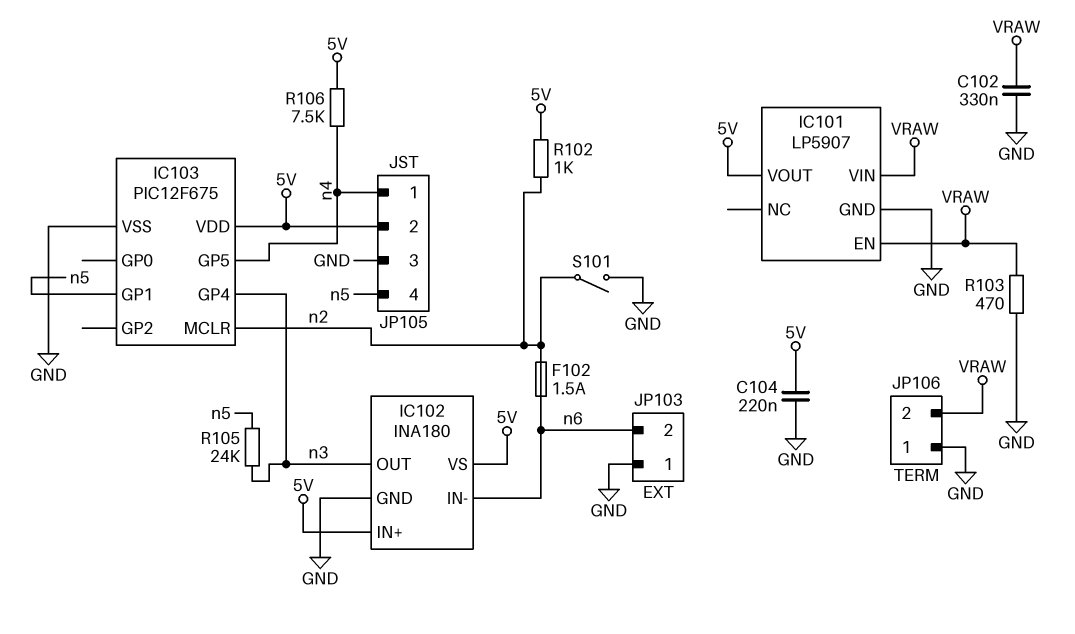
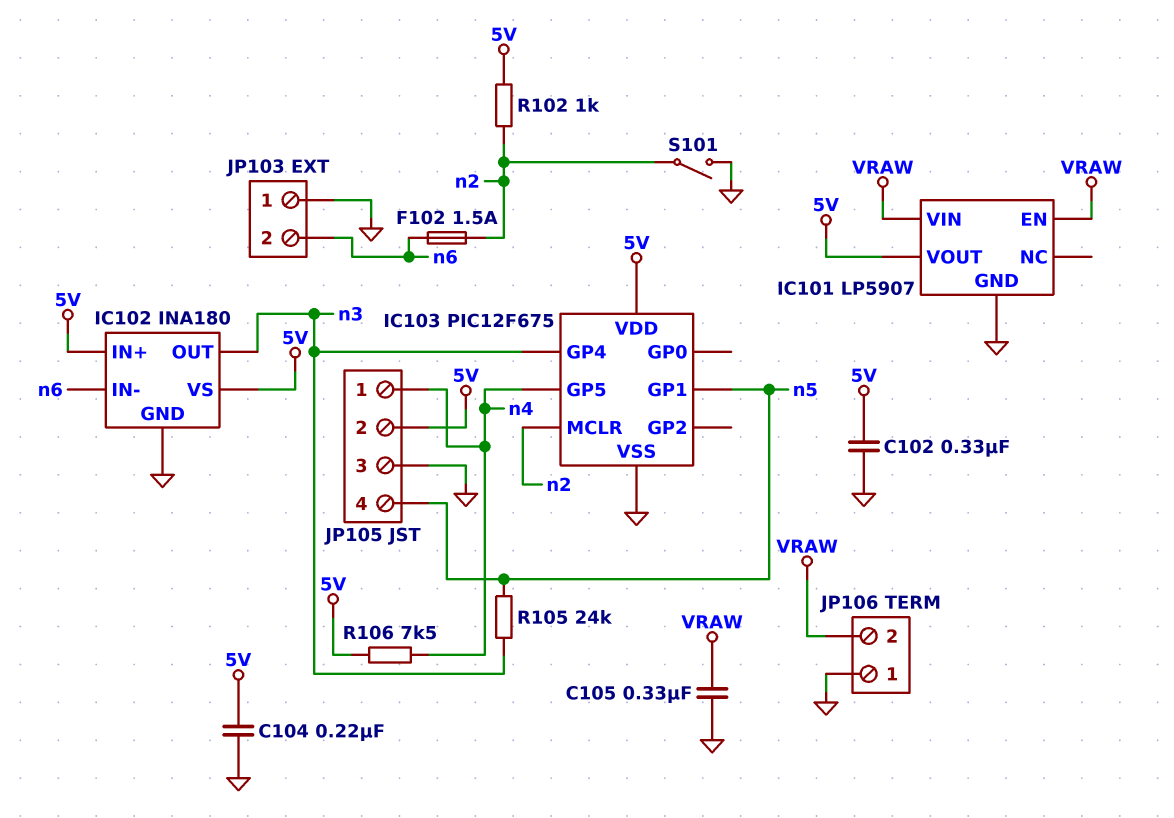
C102: 330nF (GND, VRAW) -> 330nF (5V, GND)
C105: none -> 330nF (GND, VRAW)
R103: 470 (GND, VRAW) -> none

